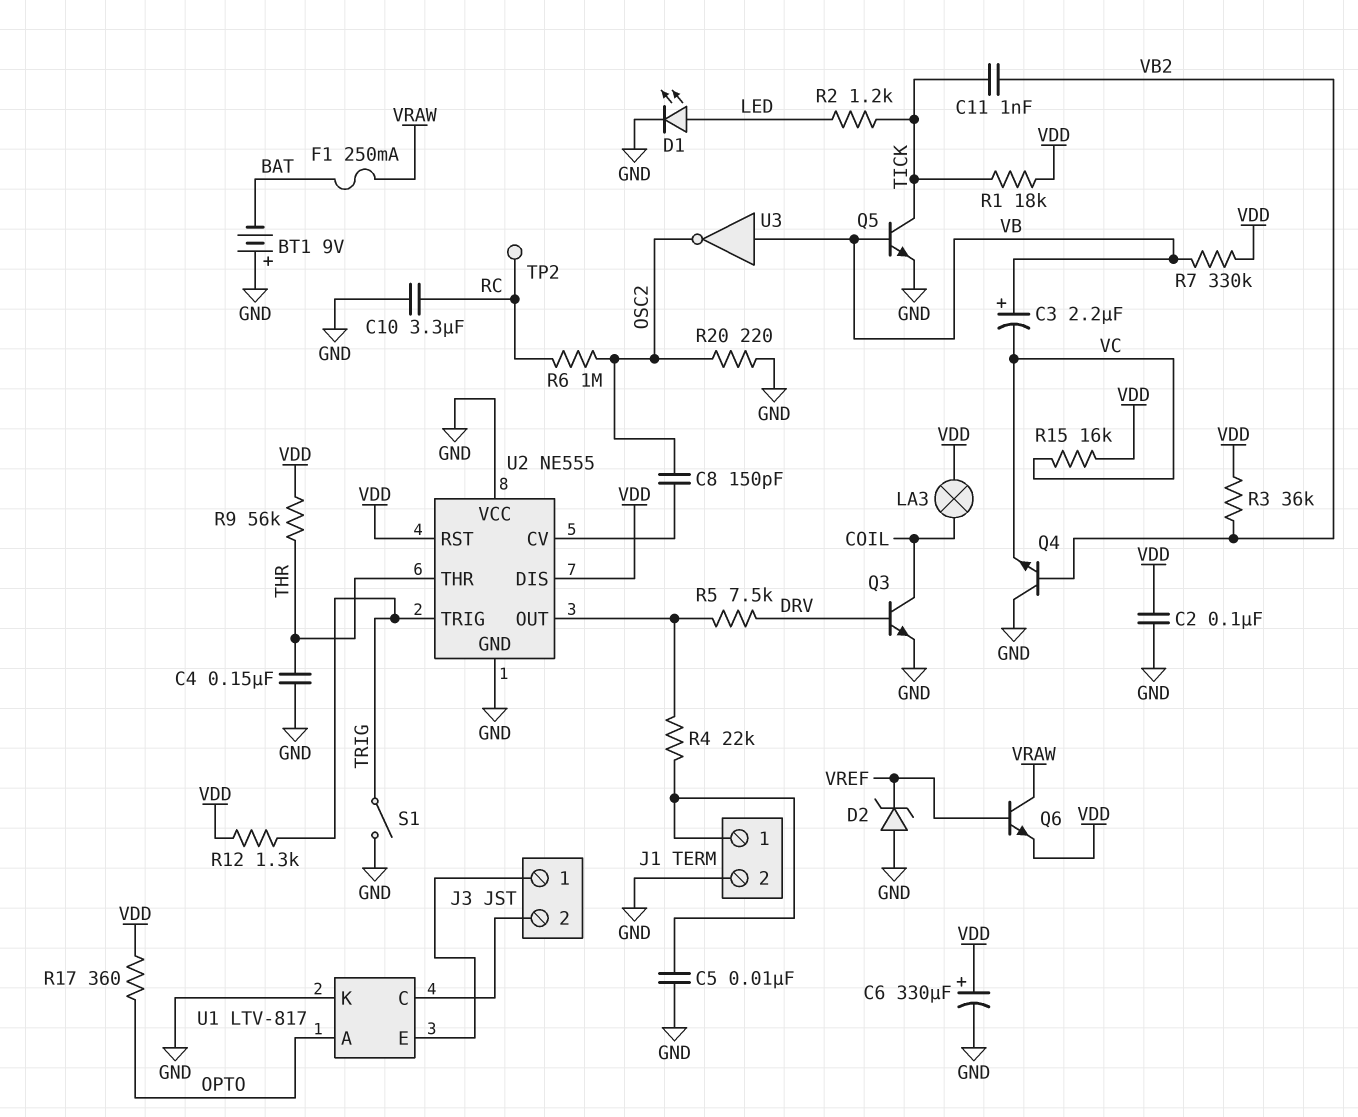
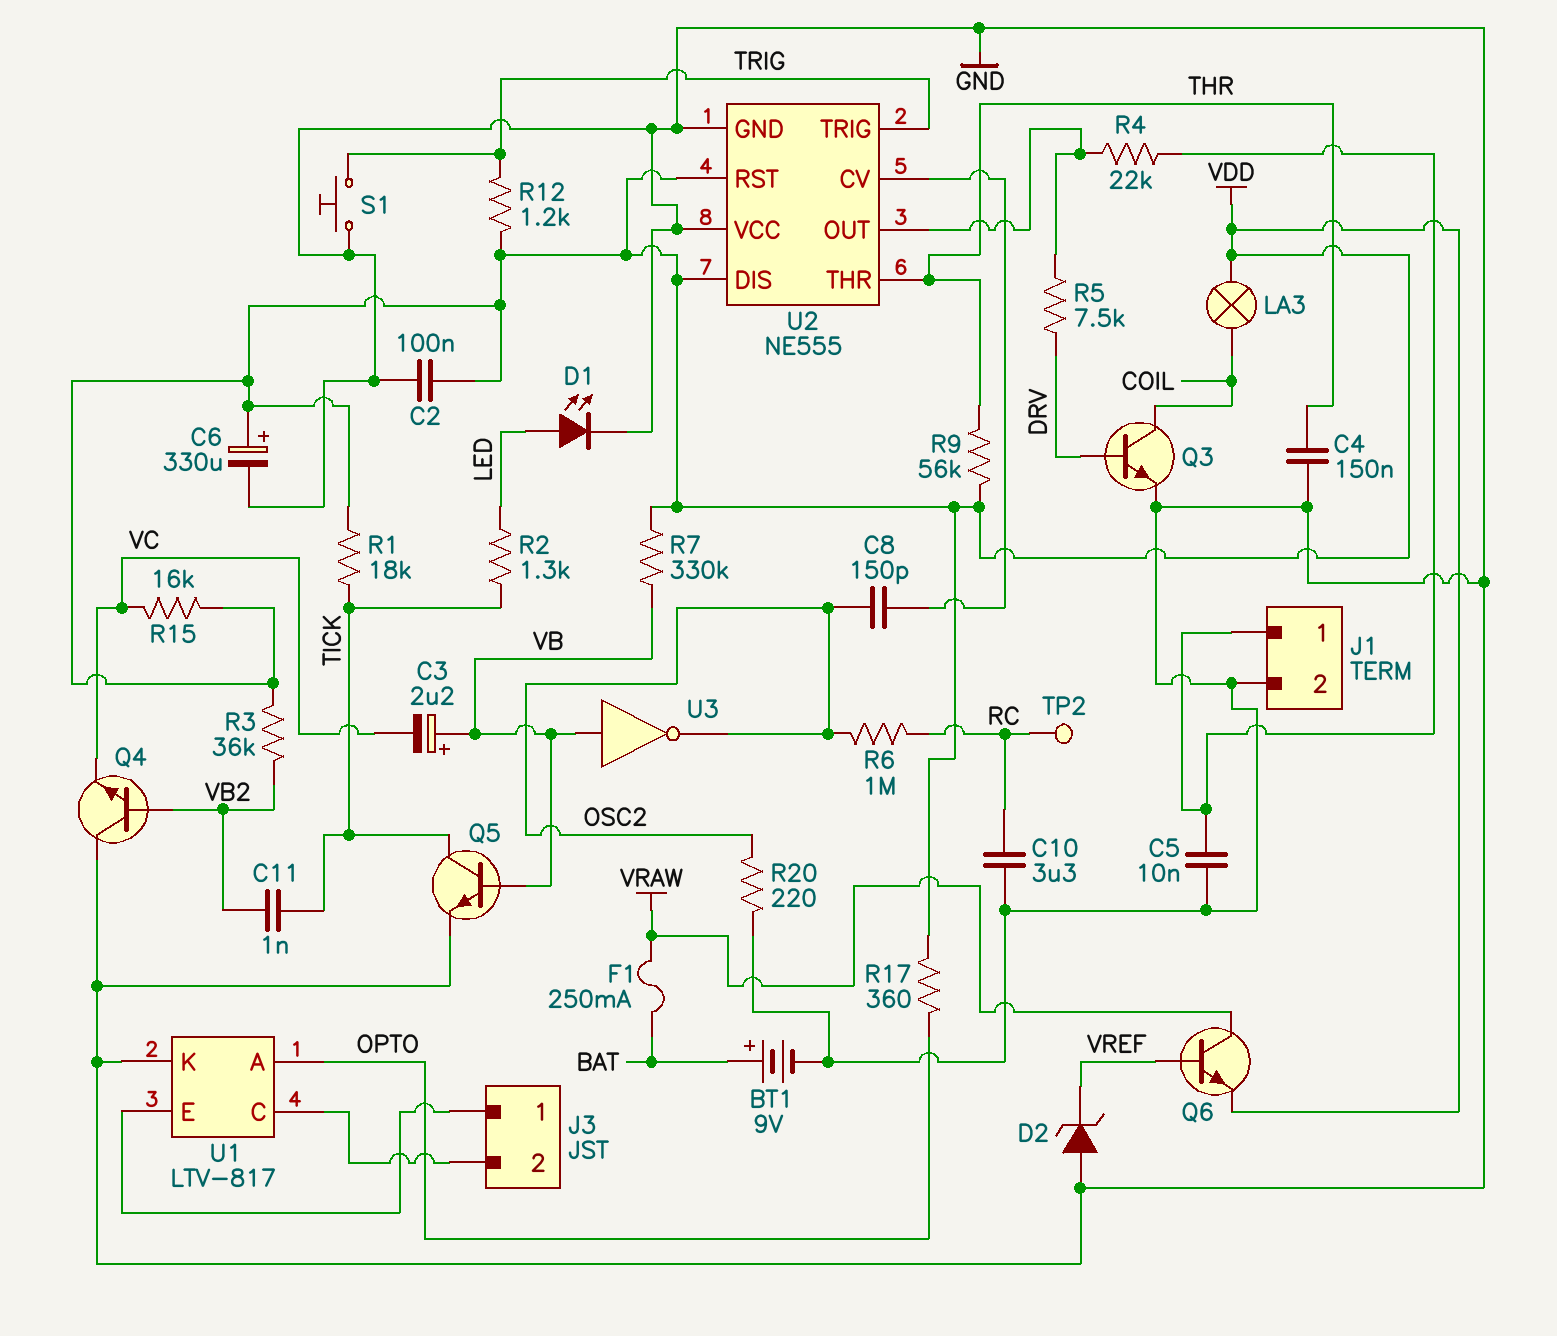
BT1: 9V (plus GND, minus BAT) -> 9V (plus BAT, minus GND)
R2: 1.2k (LED, TICK) -> 1.3k (LED, TICK)
R12: 1.3k (TRIG, VDD) -> 1.2k (TRIG, VDD)
S1: switch (GND, TRIG) -> button (GND, TRIG)

